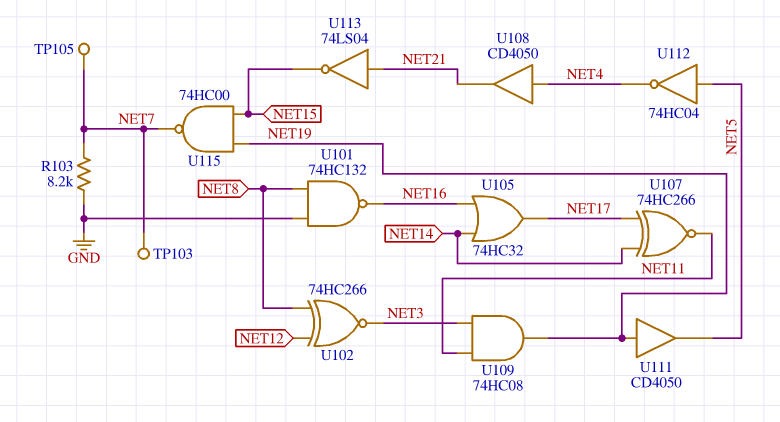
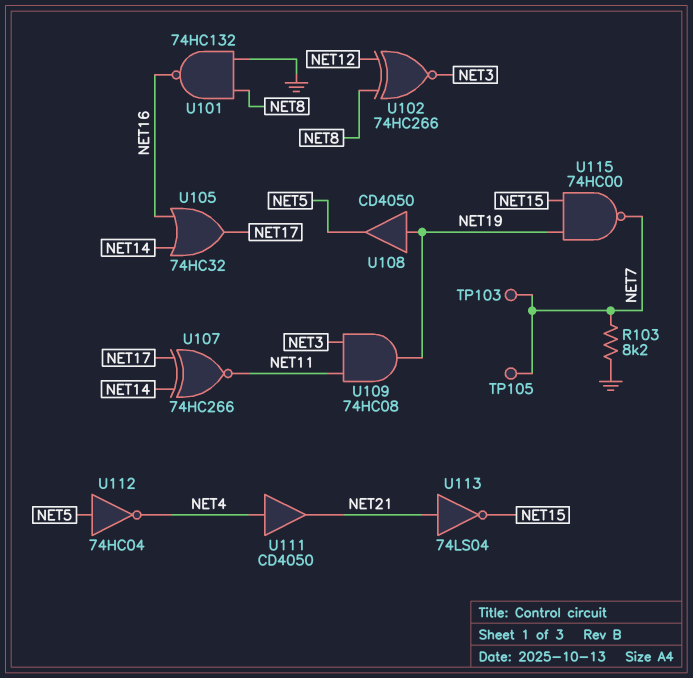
U108: buffer CD4050 (in NET4, out NET21) -> buffer CD4050 (in NET19, out NET5)
U111: buffer CD4050 (in NET19, out NET5) -> buffer CD4050 (in NET4, out NET21)

